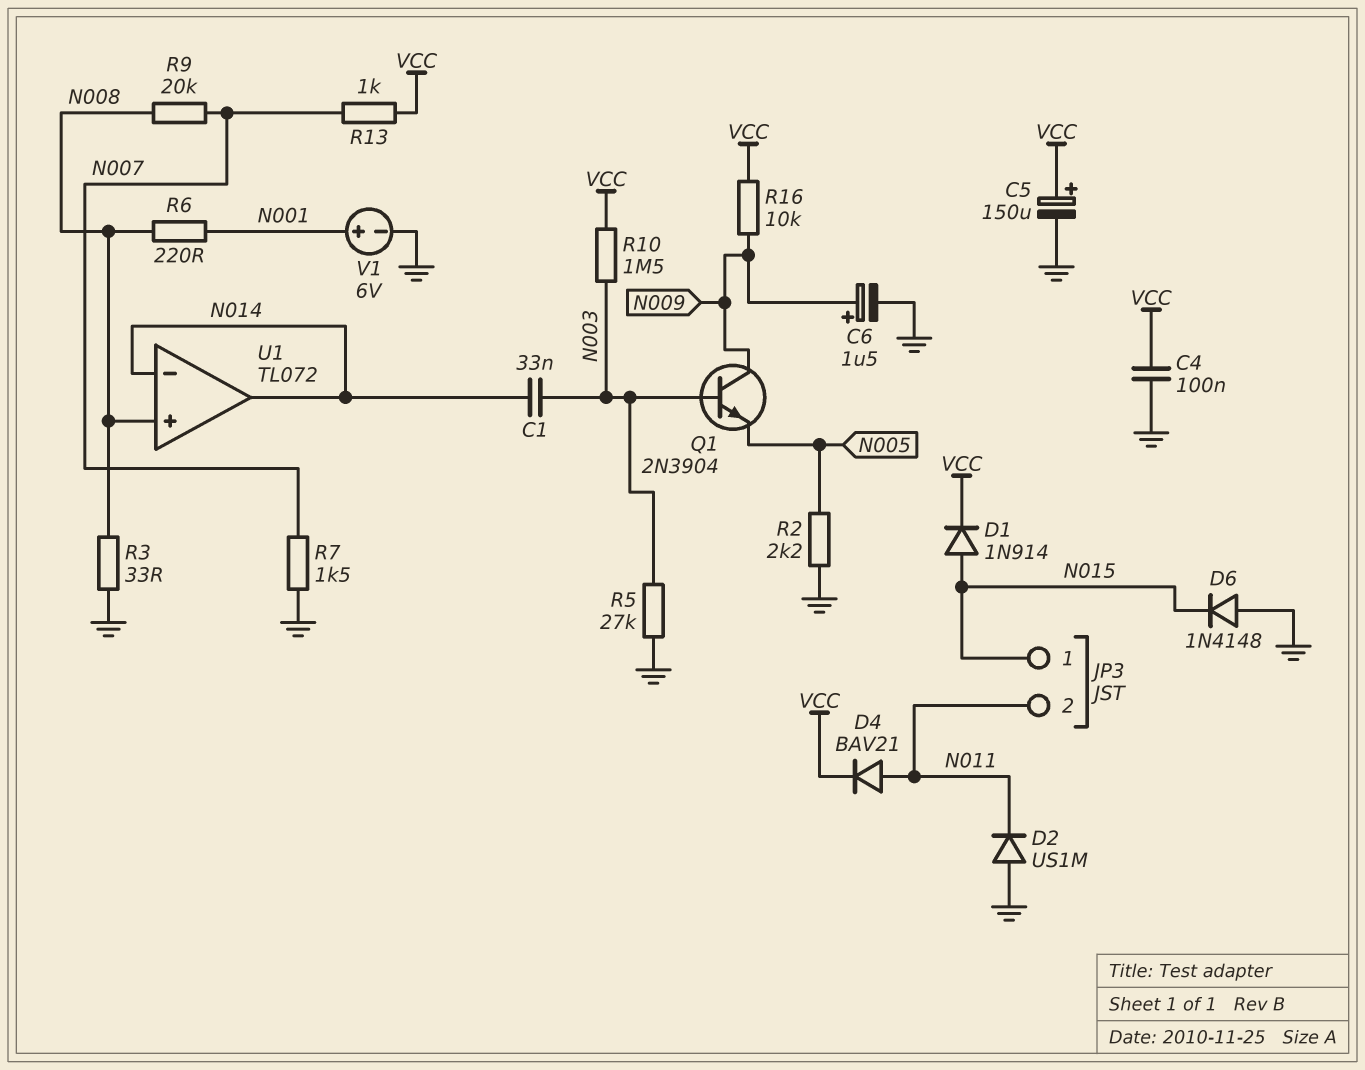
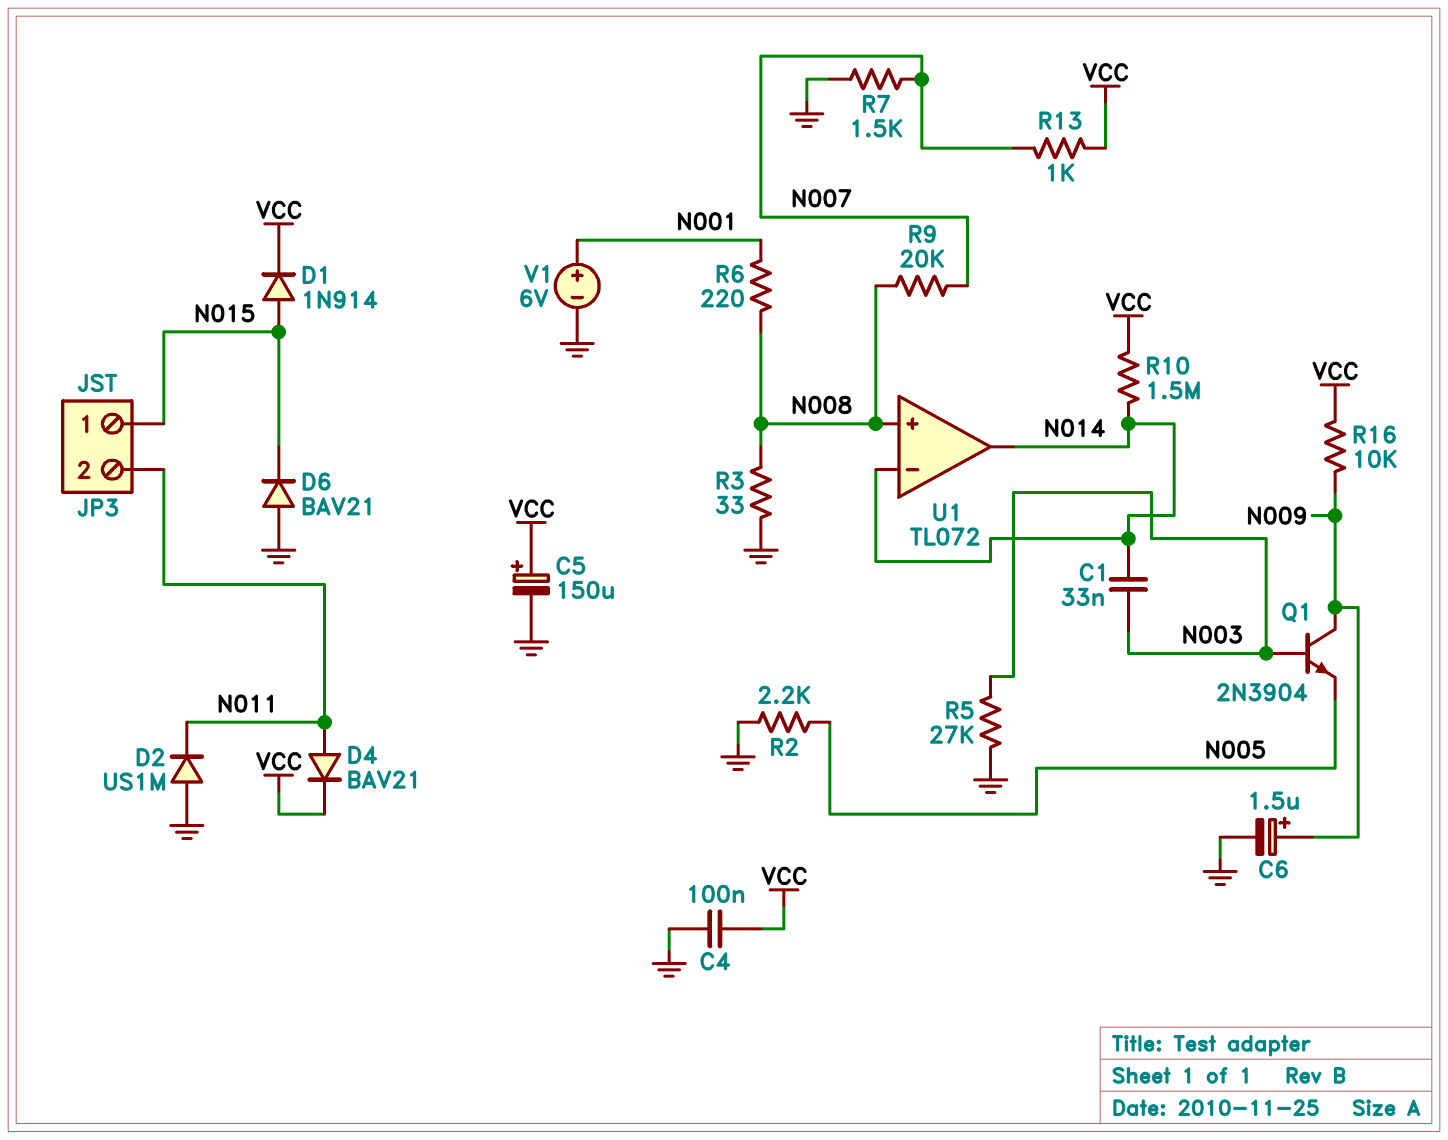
D6: diode 1N4148 (A GND, K N015) -> diode BAV21 (A GND, K N015)
R10: 1.5M (N003, VCC) -> 1.5M (N014, VCC)

